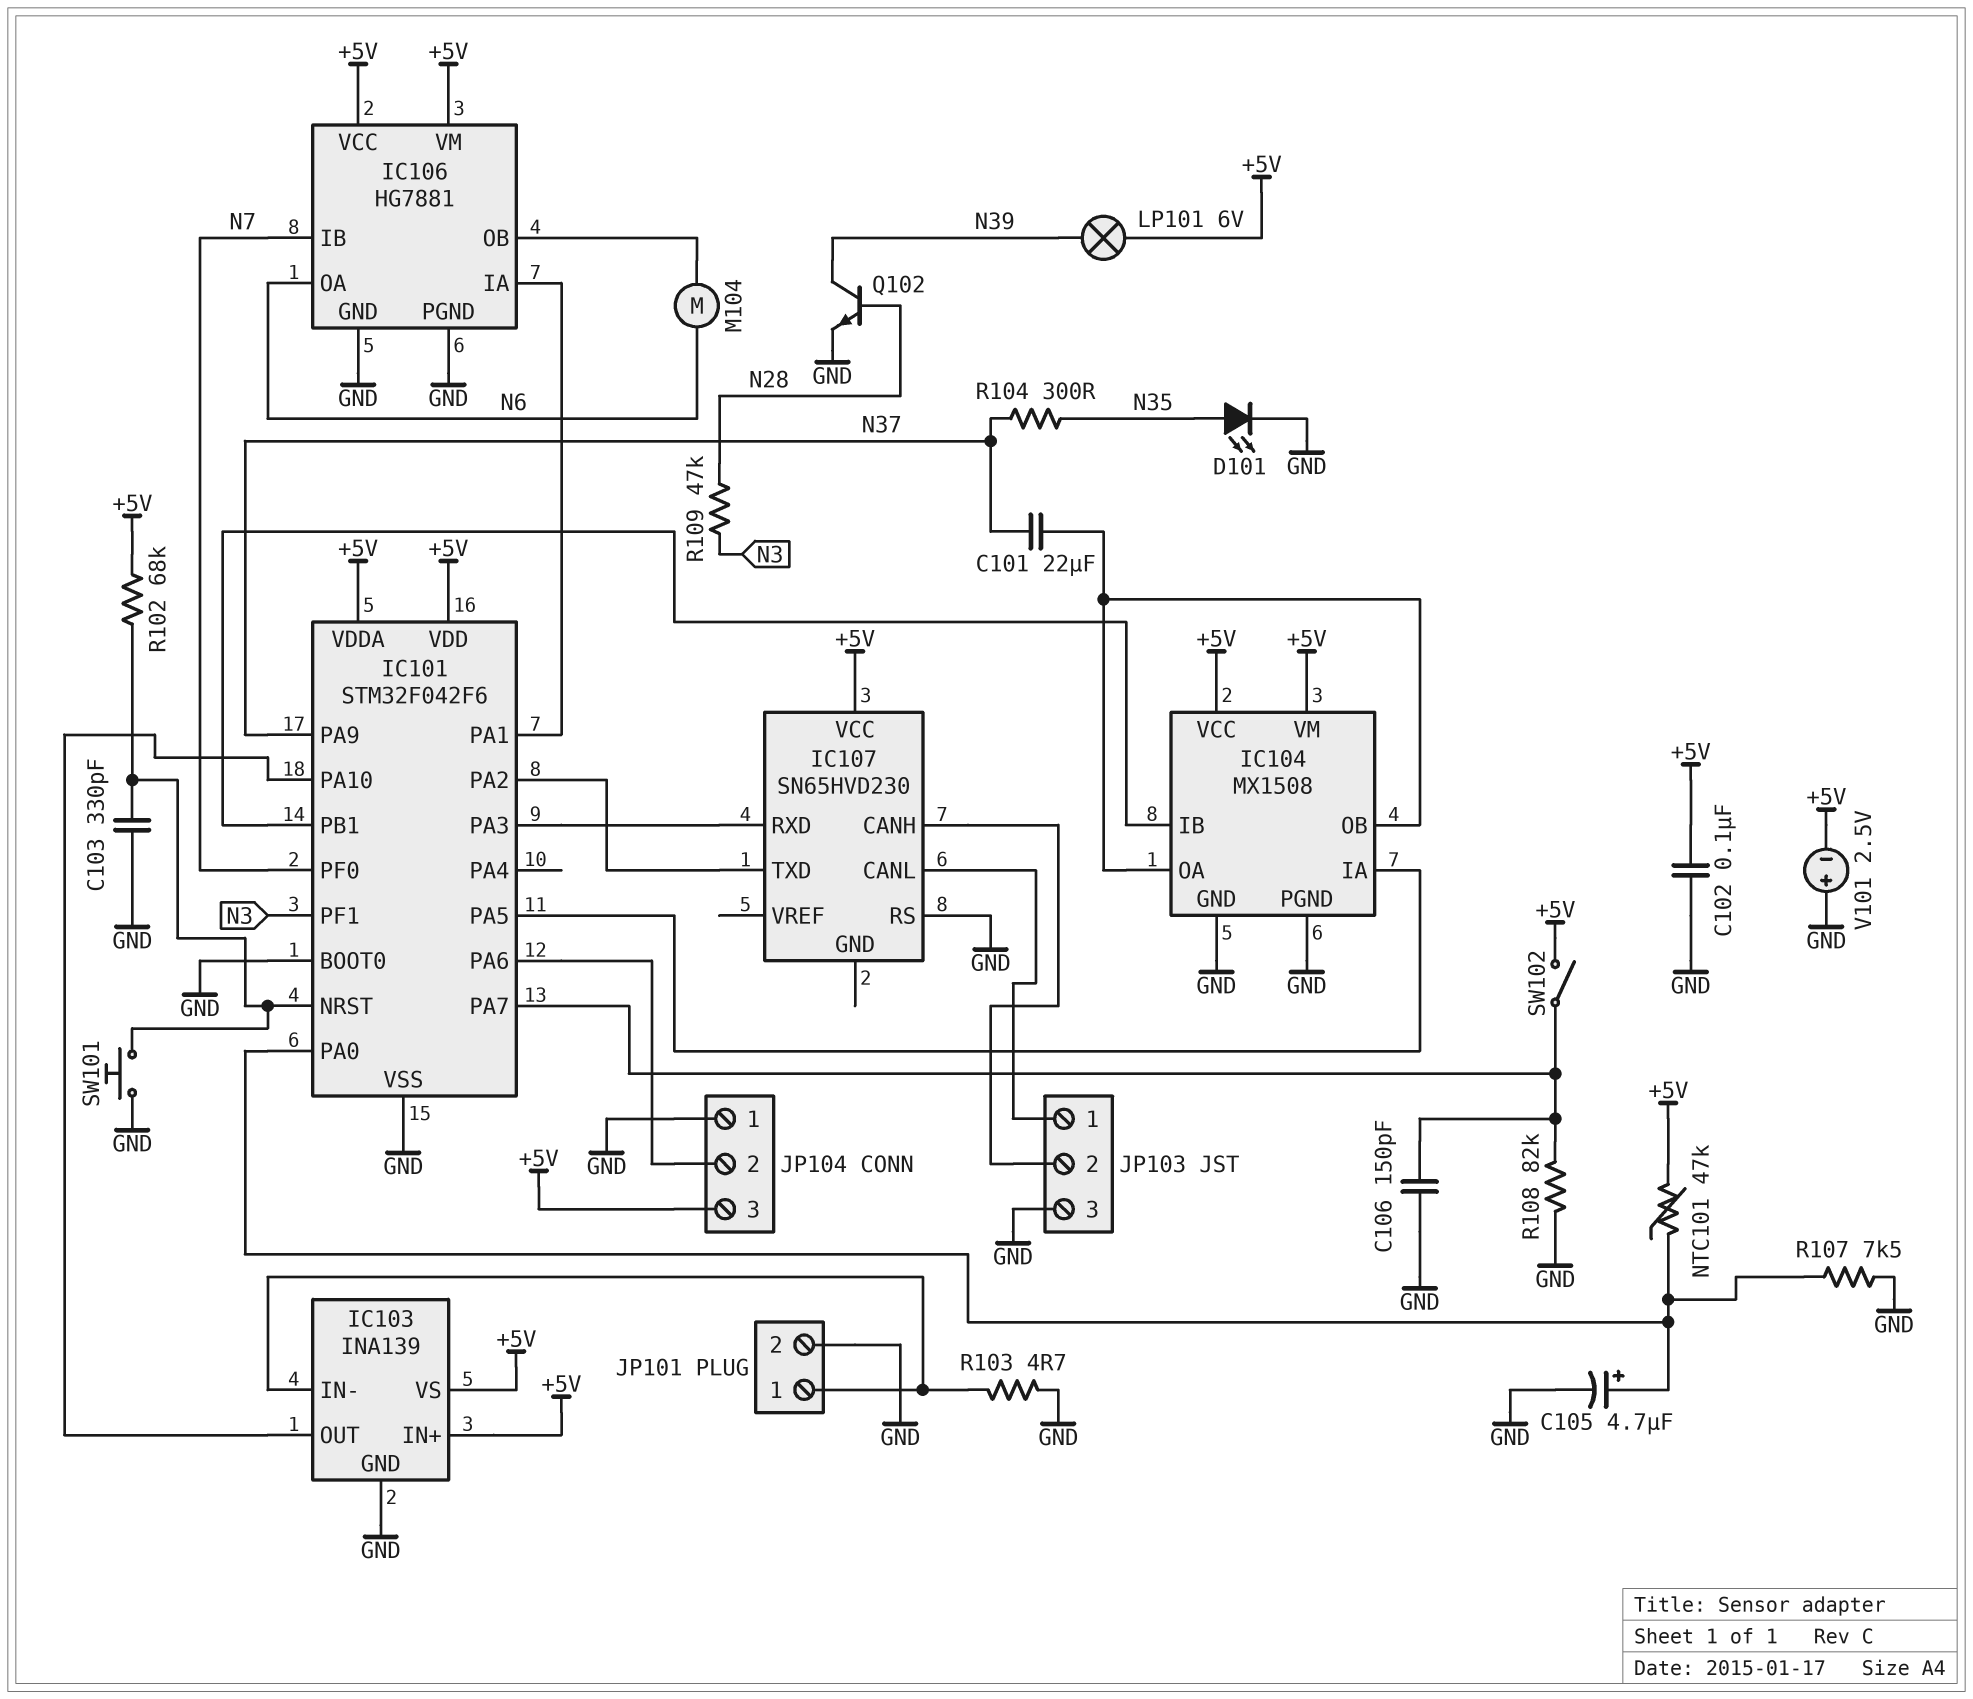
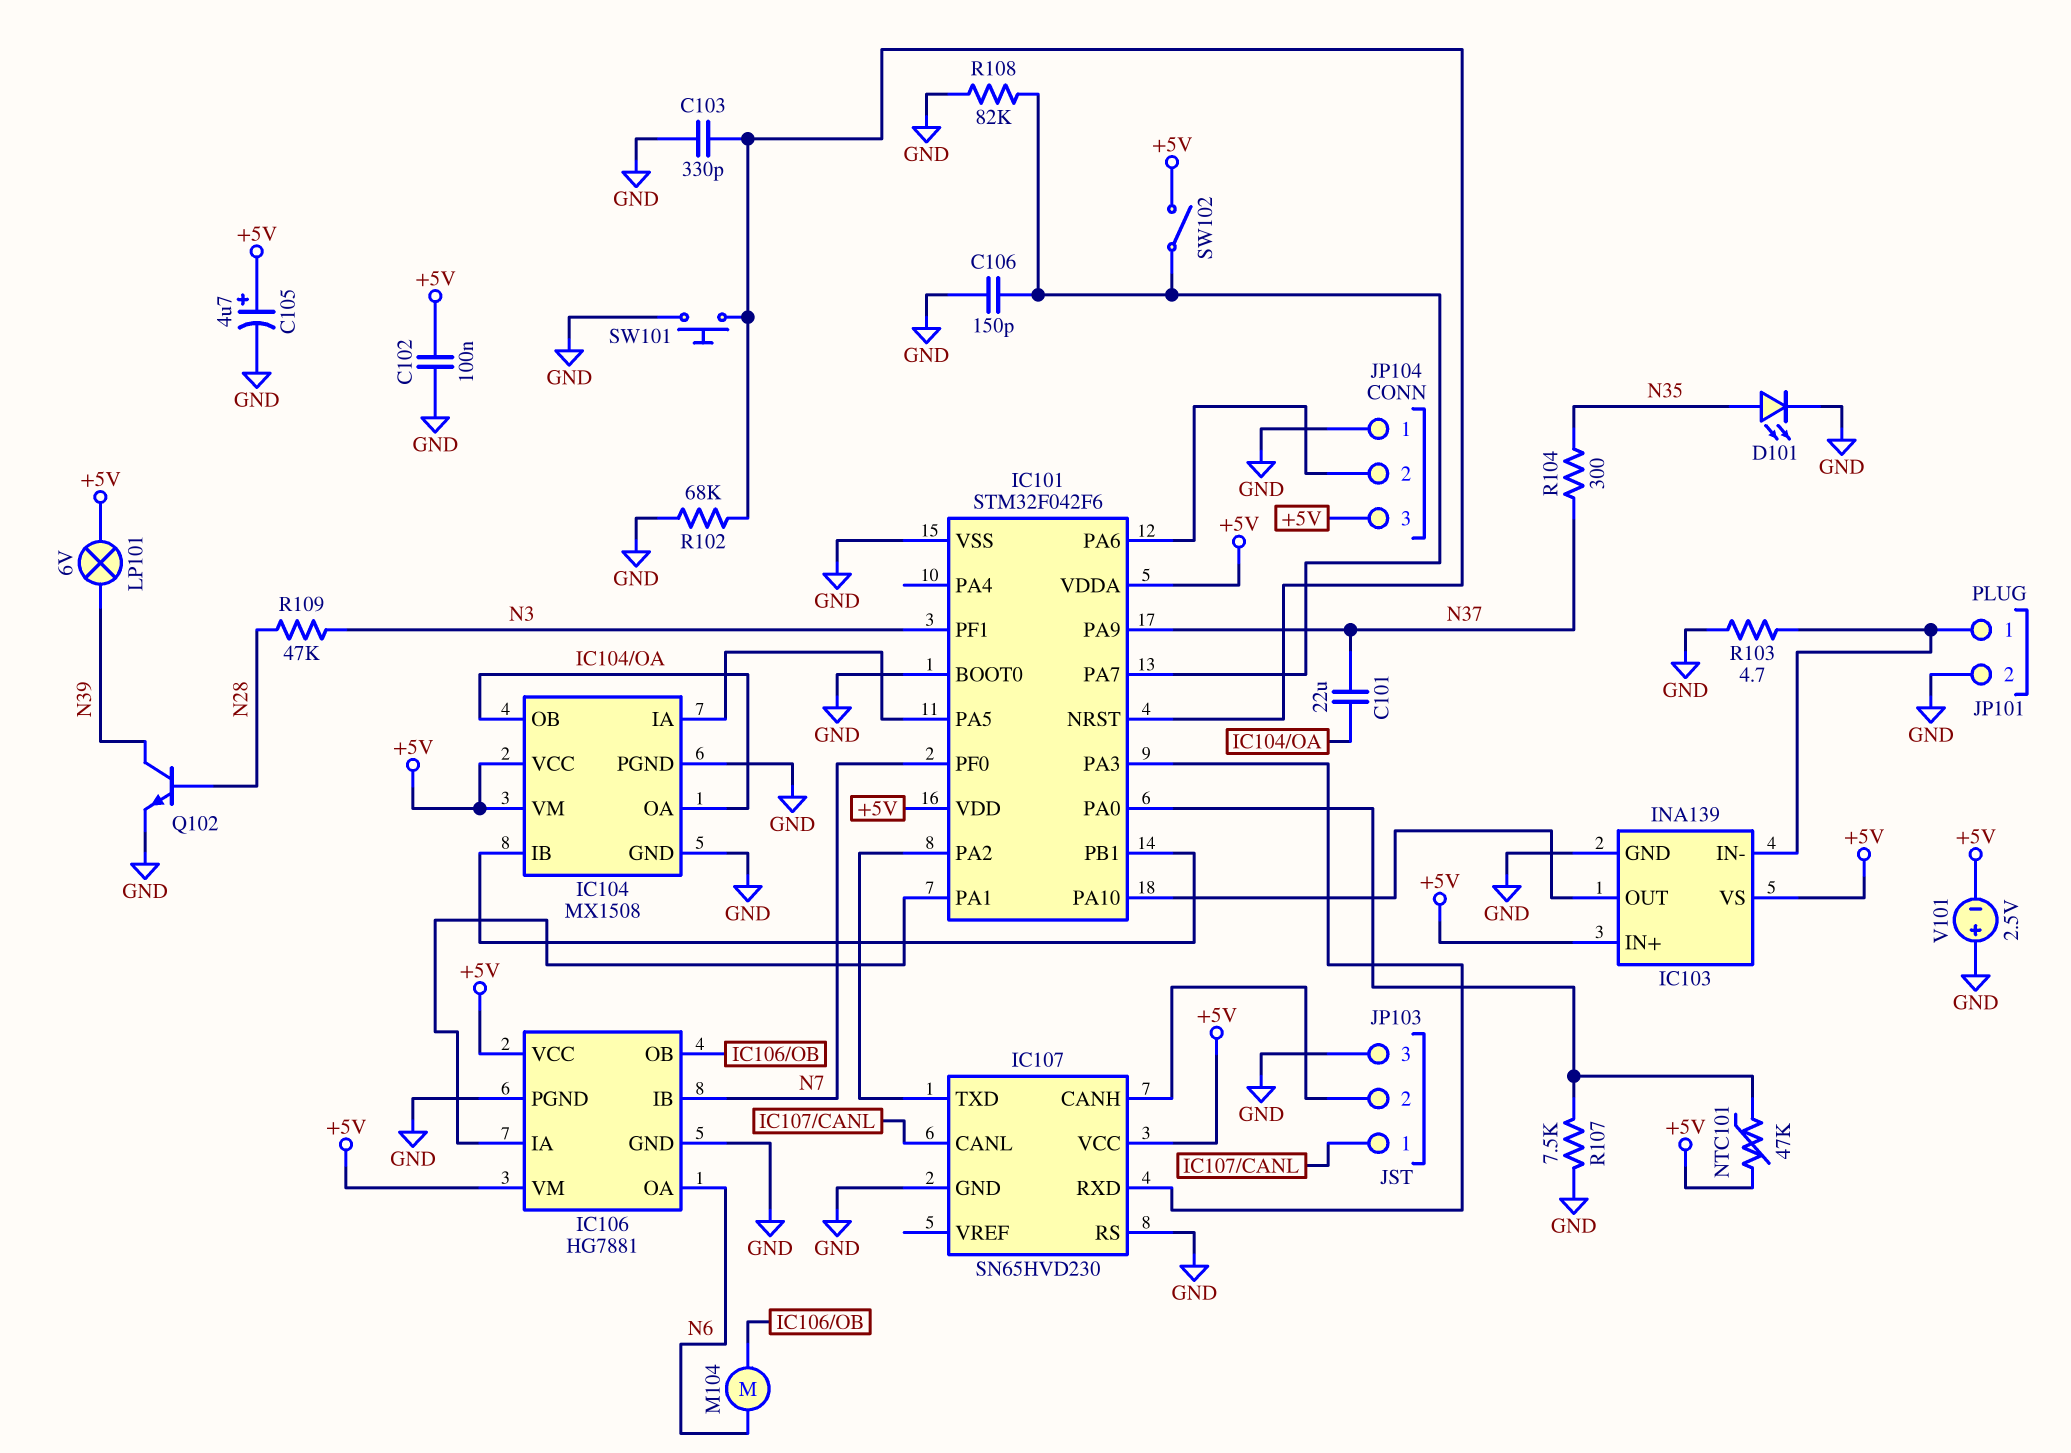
C105: 4.7uF (plus IC101/PA0, minus GND) -> 4.7uF (plus +5V, minus GND)
IC107 pin GND: none -> GND
R102: 68k (+5V, IC101/NRST) -> 68k (GND, IC101/NRST)

